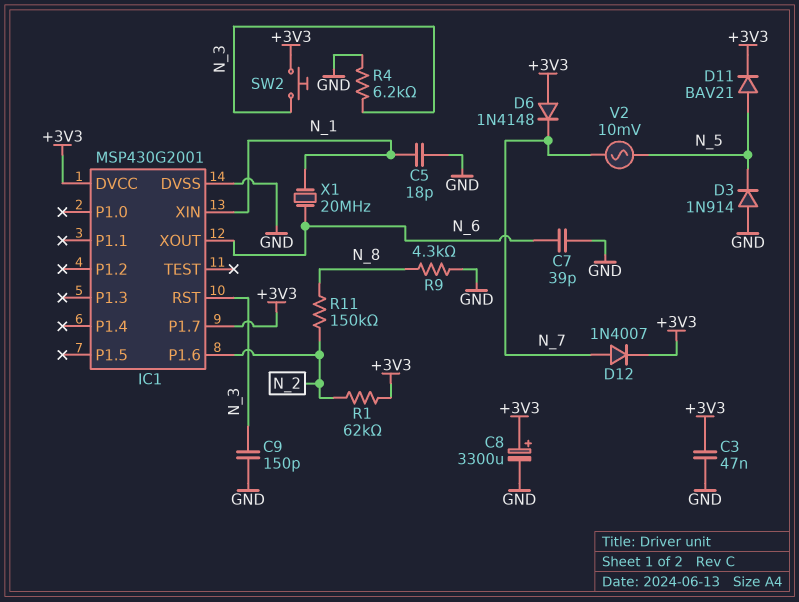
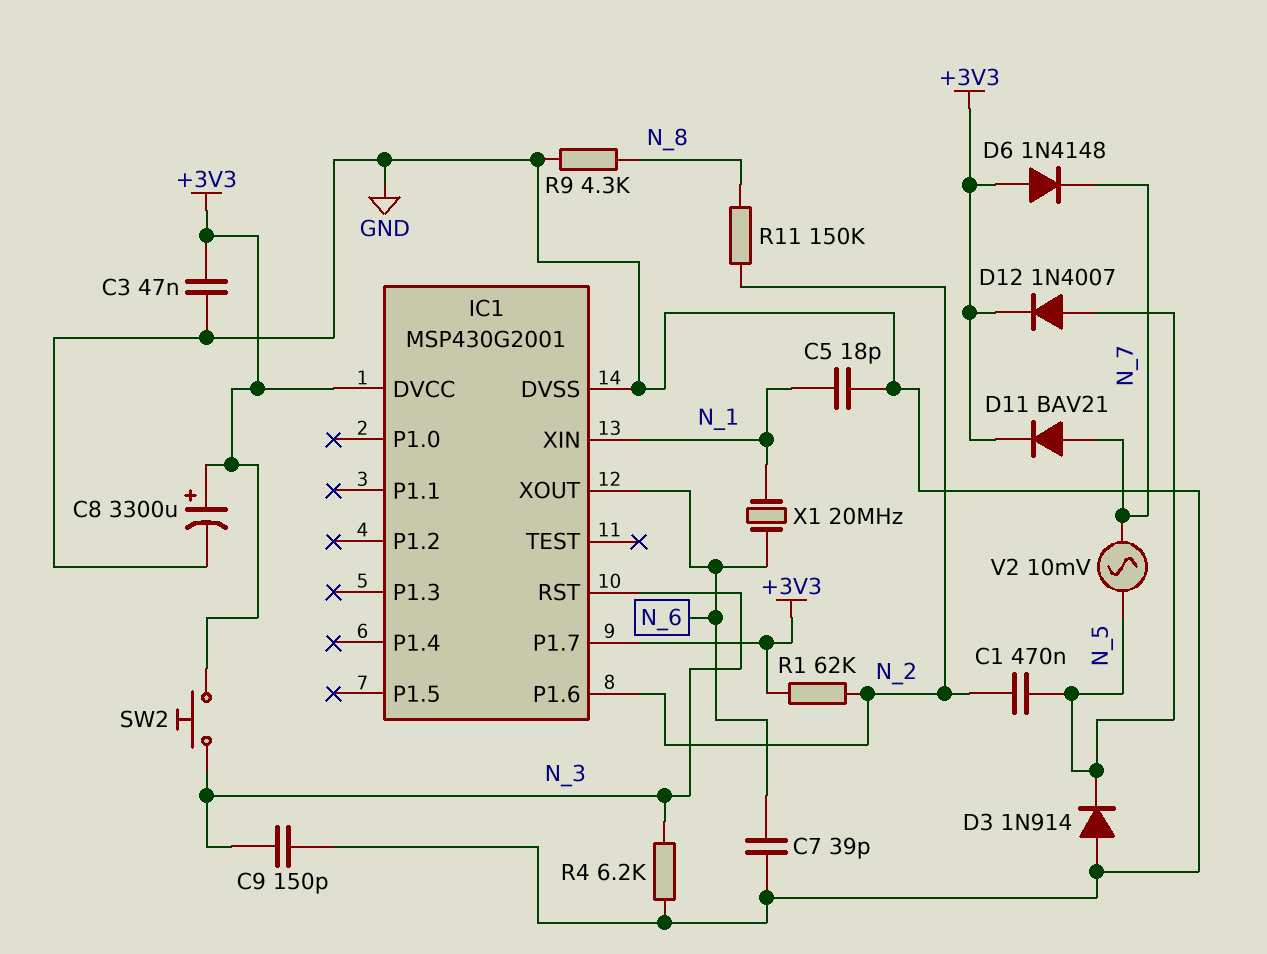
C1: none -> 470nF (N_2, N_5)
D11: diode BAV21 (A N_5, K +3V3) -> diode BAV21 (A N_7, K +3V3)
D12: diode 1N4007 (A N_7, K +3V3) -> diode 1N4007 (A N_5, K +3V3)

